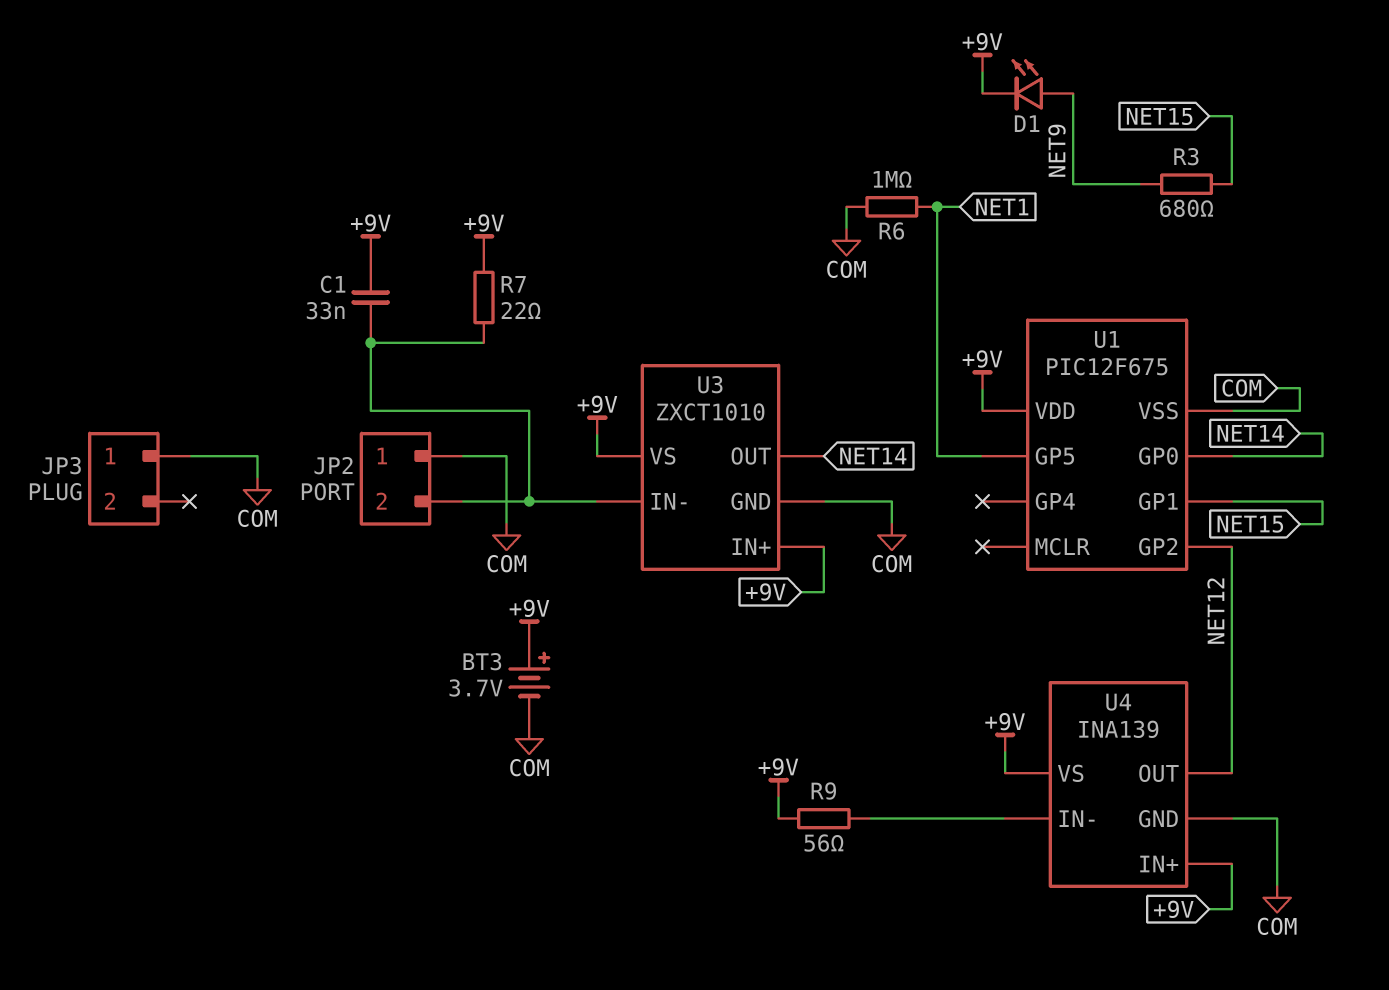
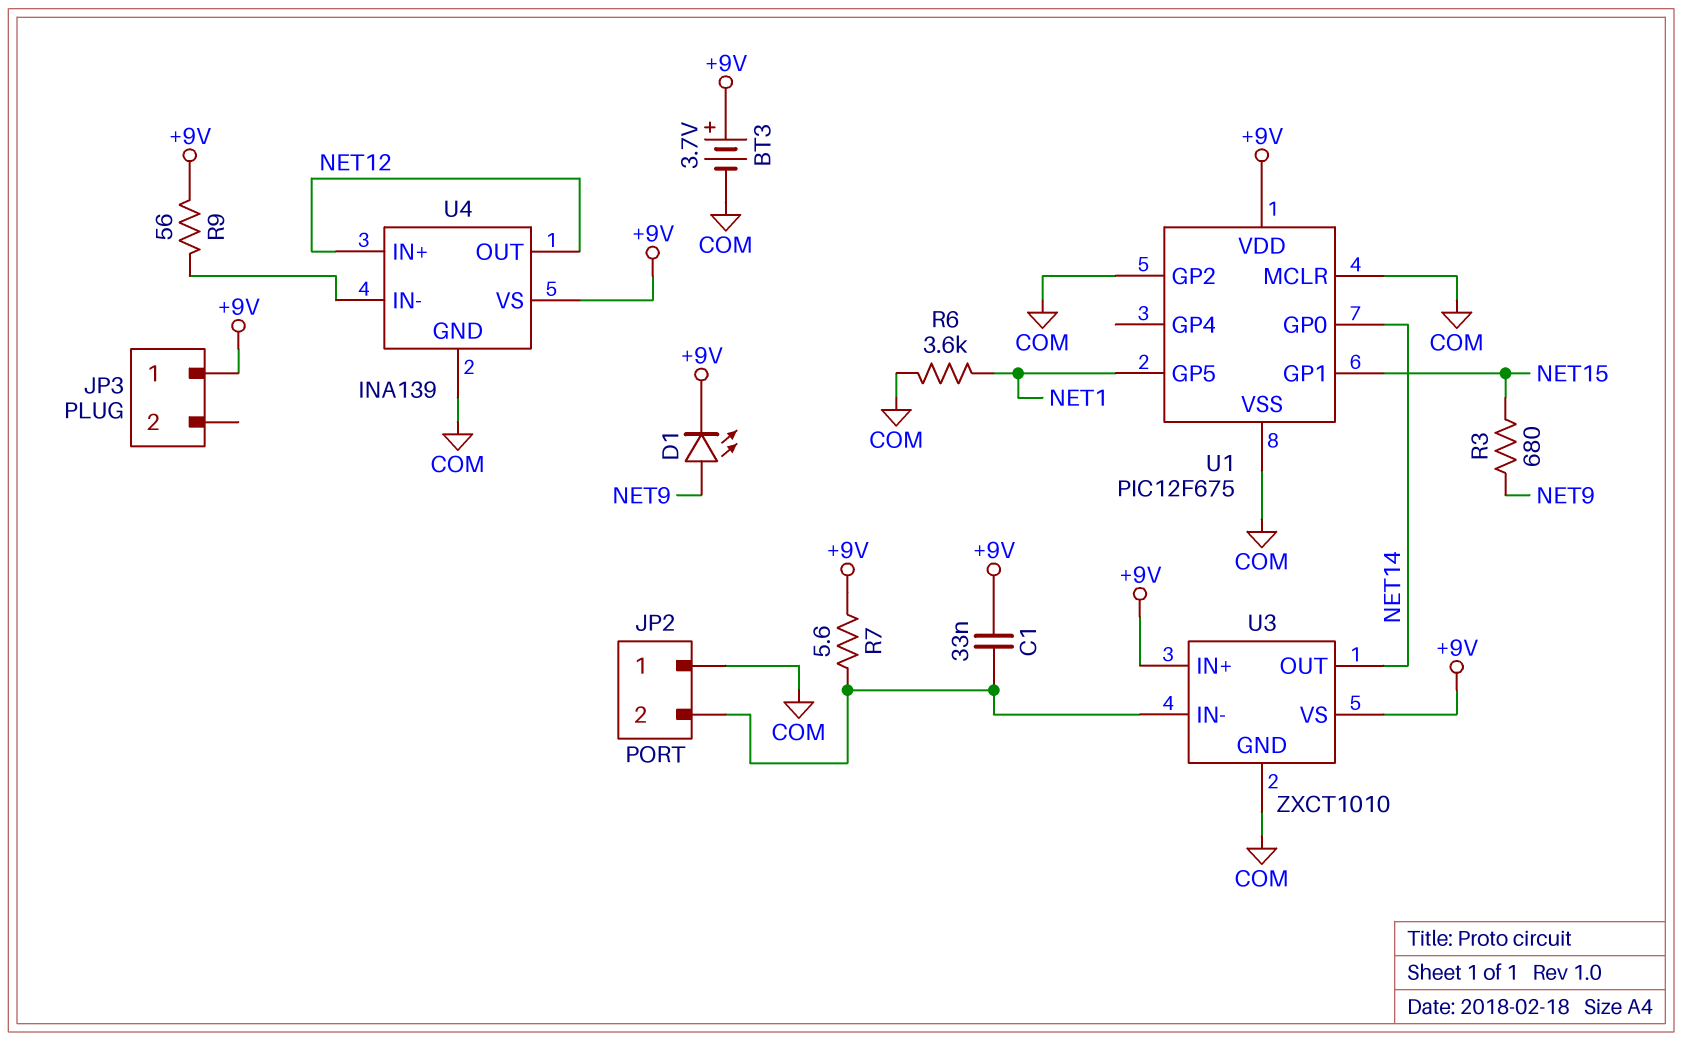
JP3 pin 1: COM -> +9V
R6: 1M (COM, NET1) -> 3.6k (COM, NET1)
R7: 22 (+9V, JP2/2) -> 5.6 (+9V, JP2/2)
U1 pin GP2: NET12 -> COM
U1 pin MCLR: none -> COM
U4 pin IN+: +9V -> NET12

